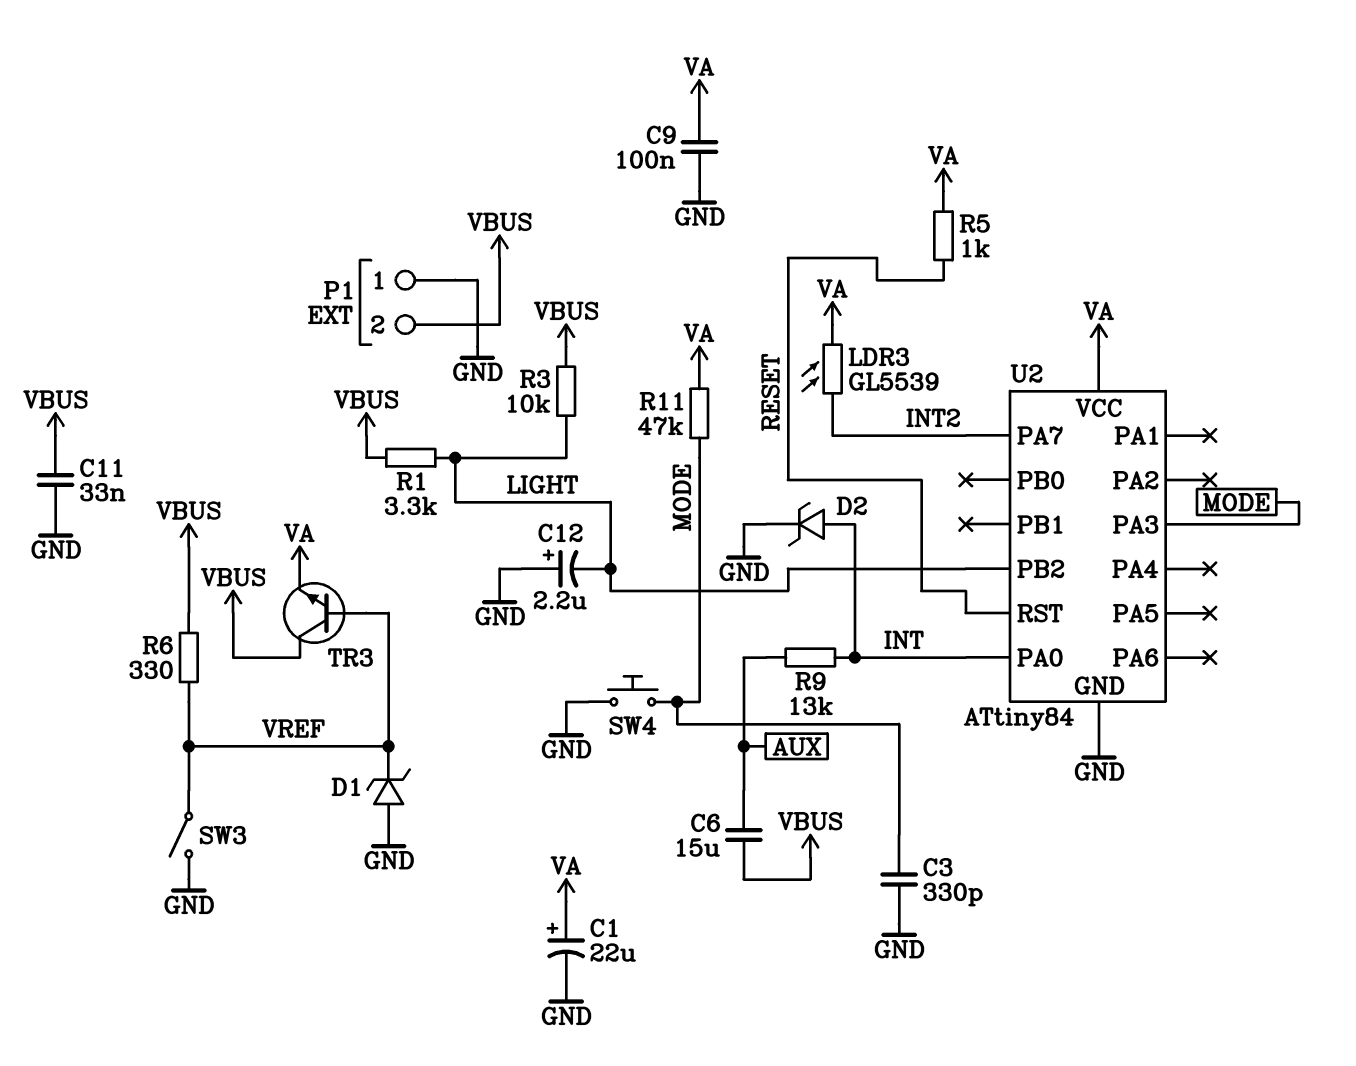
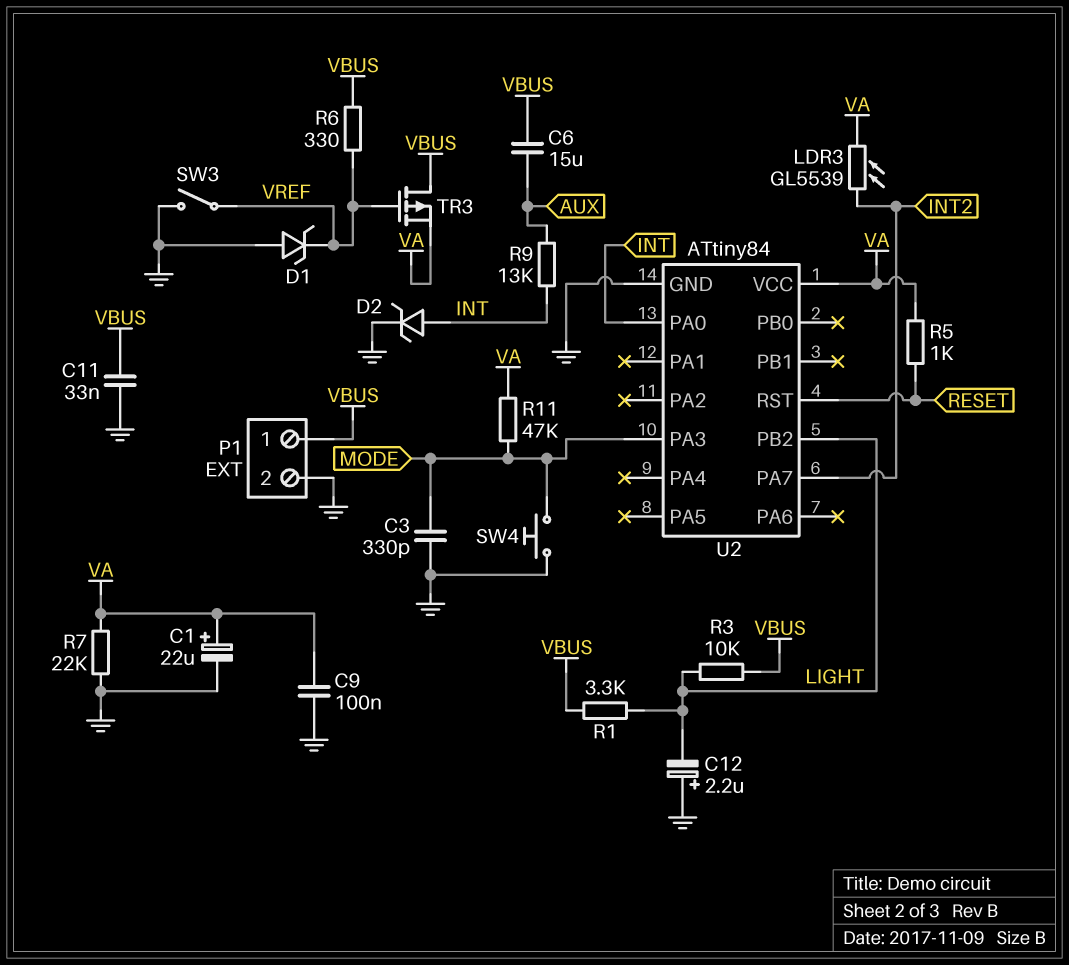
P1 pin 1: GND -> VBUS
P1 pin 2: VBUS -> GND
R7: none -> 22k (GND, VA)
TR3: NPN (B VREF, C VBUS, E VA) -> PMOS (G VREF, D VBUS, S VA)

